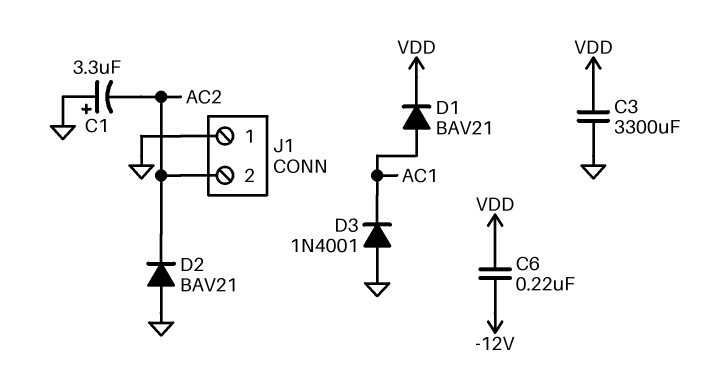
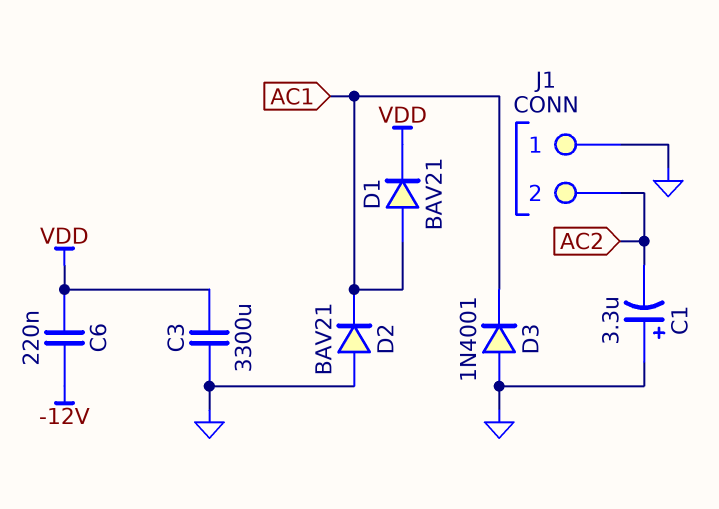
D2: diode BAV21 (A GND, K AC2) -> diode BAV21 (A GND, K AC1)

